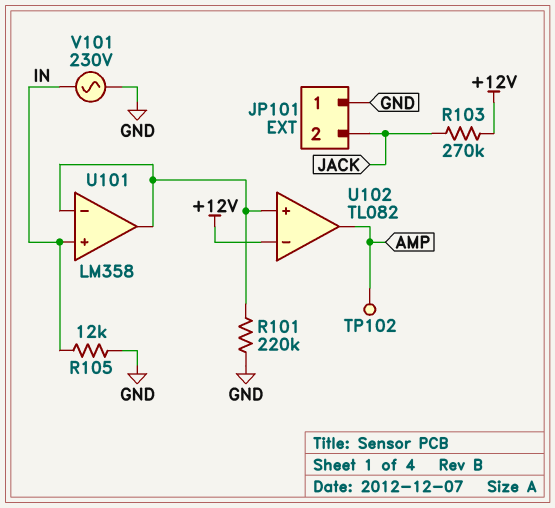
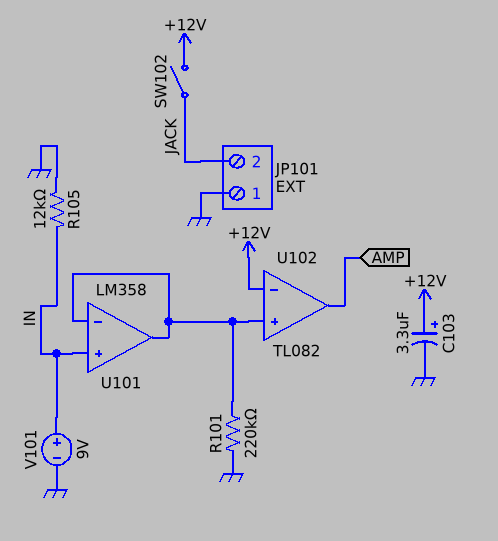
C103: none -> 3.3uF (plus +12V, minus GND)
R103: 270k (+12V, JACK) -> none
SW102: none -> switch (+12V, JACK)
TP102: test point (AMP) -> none
V101: AC 230V (GND, IN) -> 9V (plus IN, minus GND)

